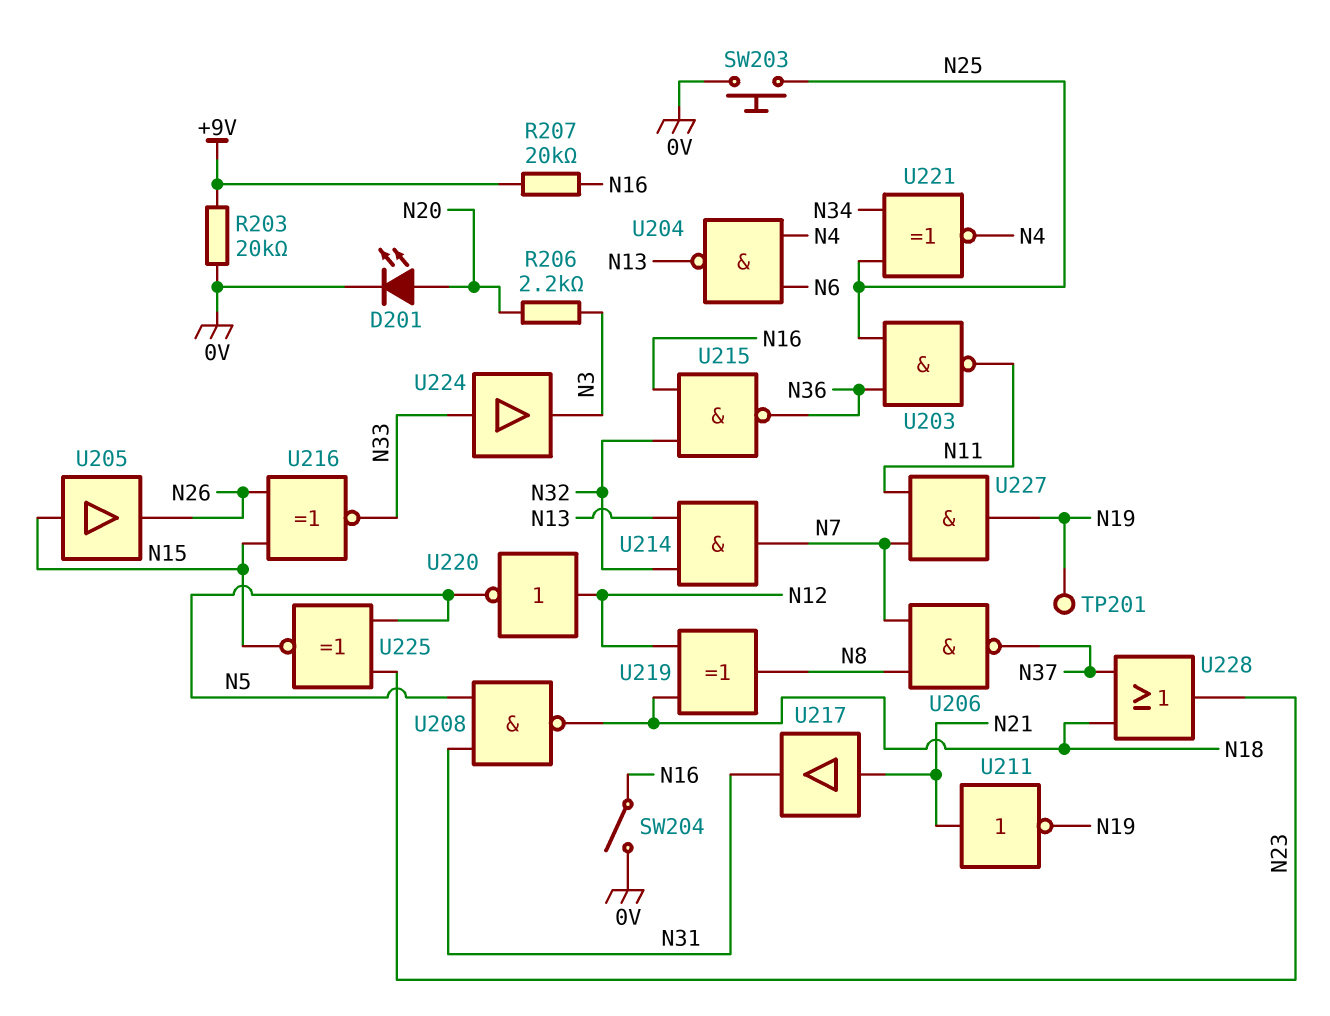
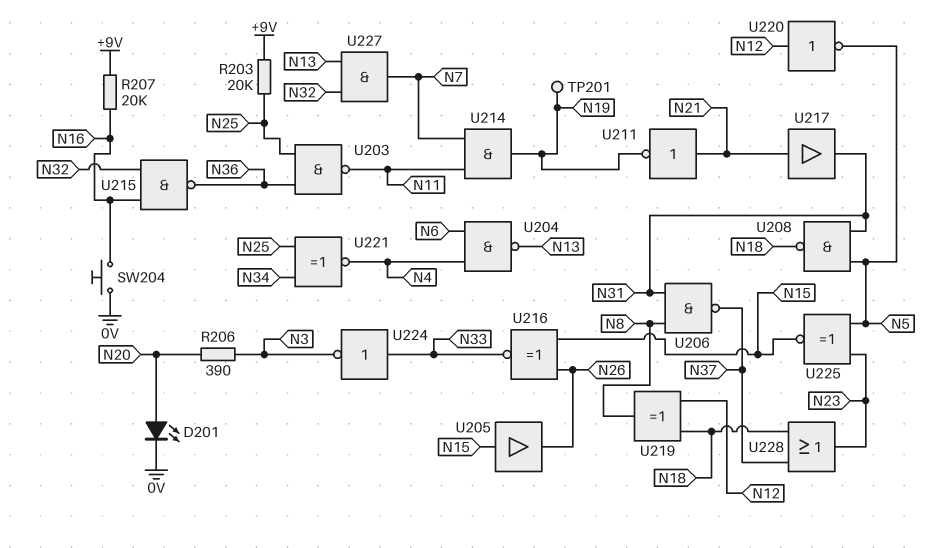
R203: 20k (+9V, 0V) -> 20k (+9V, N25)
R206: 2.2k (N3, N20) -> 390 (N3, N20)
SW203: button (0V, N25) -> none
SW204: switch (0V, N16) -> button (0V, N16)
U206: NAND (in N7, in N8, out N37) -> NAND (in N8, in N31, out N37)
U214: AND (in N13, in N32, out N7) -> AND (in N7, in N11, out N19)
U224: buffer (in N33, out N3) -> NOT (in N33, out N3)
U227: AND (in N7, in N11, out N19) -> AND (in N13, in N32, out N7)

